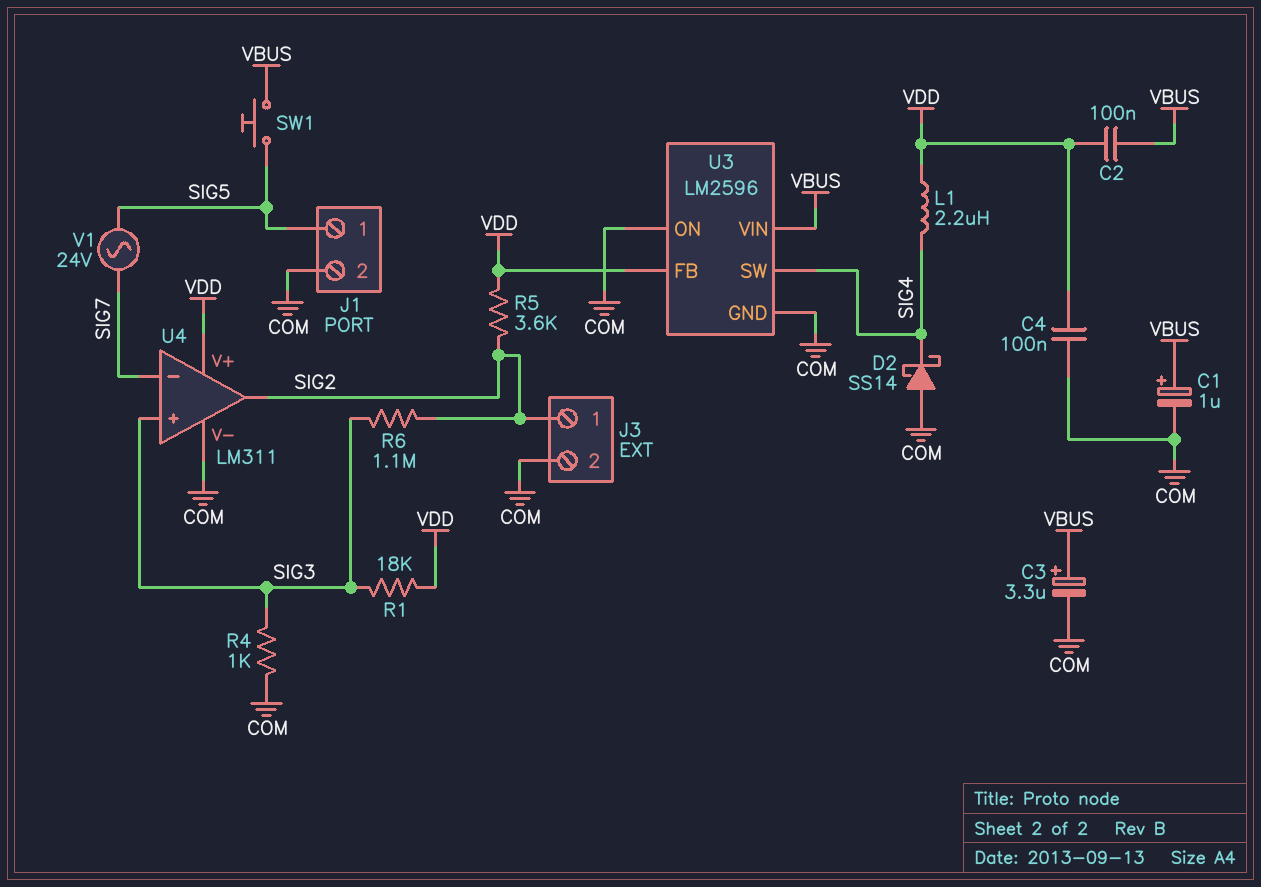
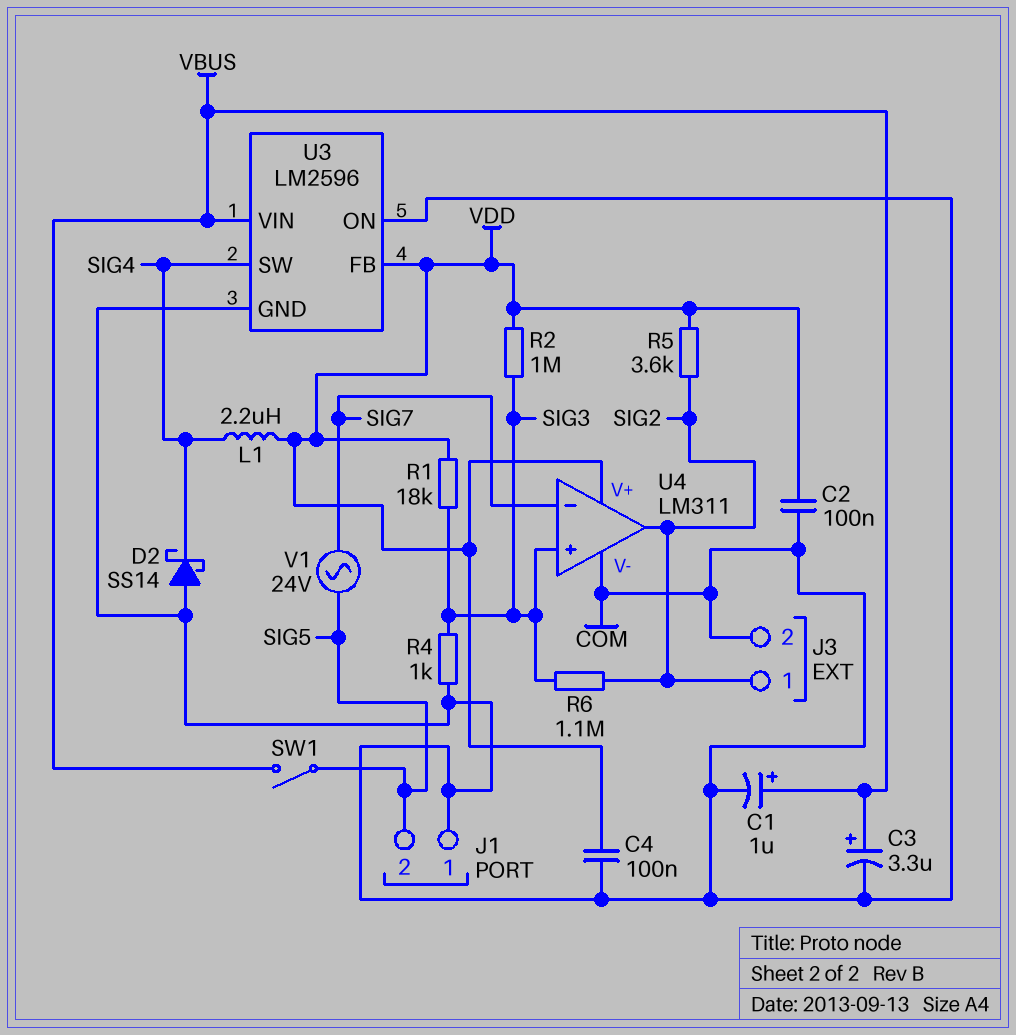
C2: 100nF (VBUS, VDD) -> 100nF (COM, VDD)
J1 pin 1: SIG5 -> COM
J1 pin 2: COM -> SIG5
R2: none -> 1M (SIG3, VDD)
SW1: button (SIG5, VBUS) -> switch (SIG5, VBUS)

